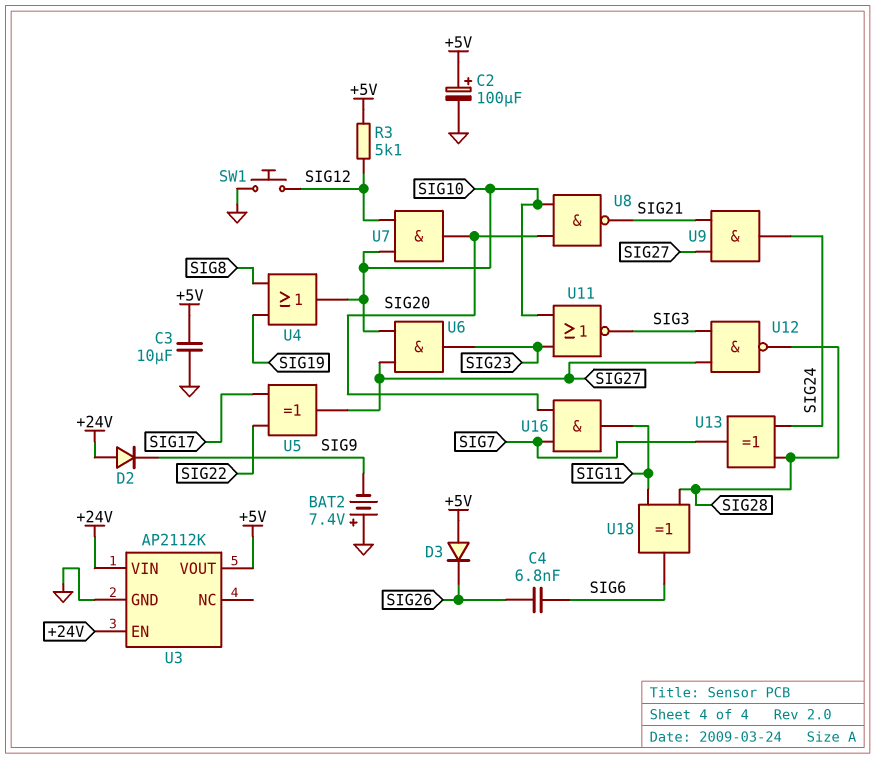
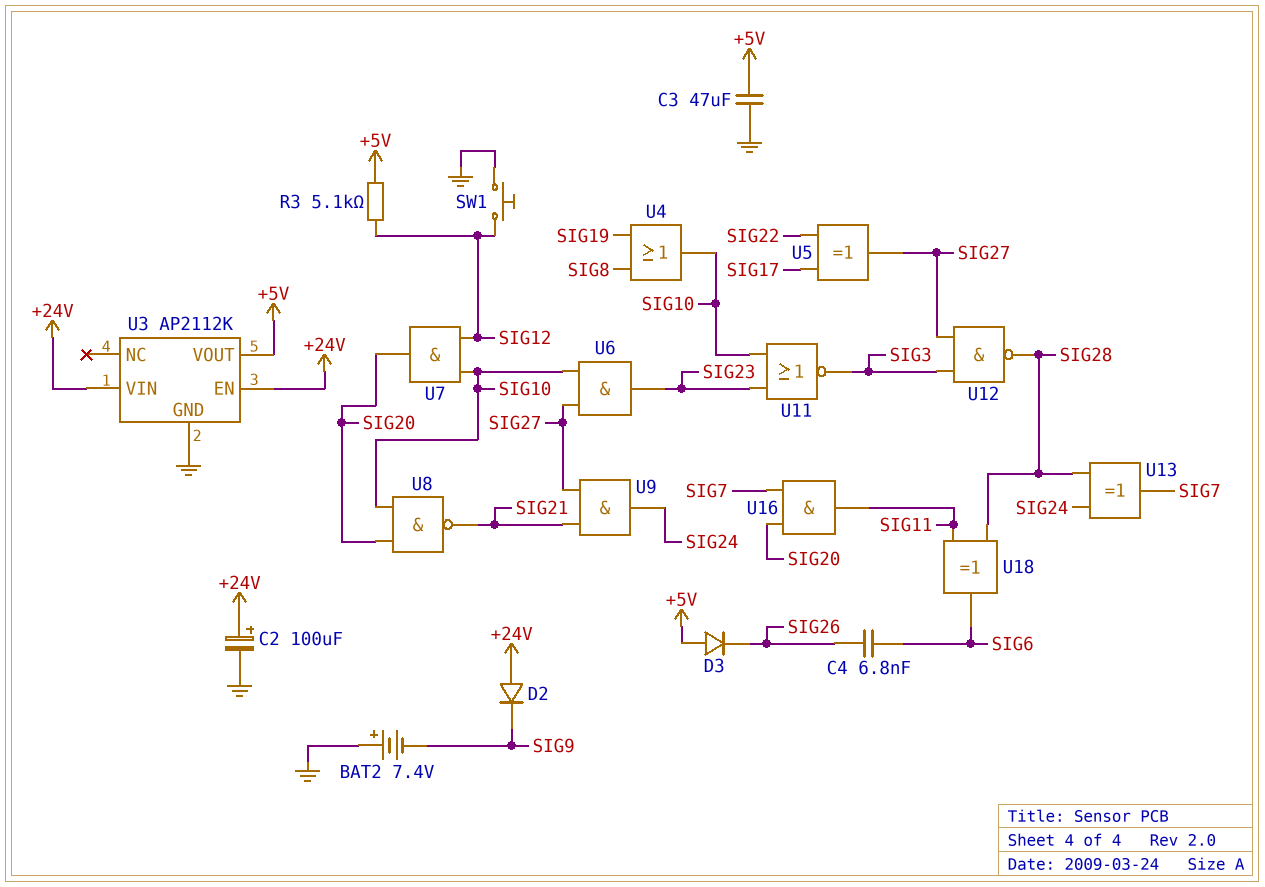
C2: 100uF (plus +5V, minus GND) -> 100uF (plus +24V, minus GND)
C3: 10uF (+5V, GND) -> 47uF (+5V, GND)

